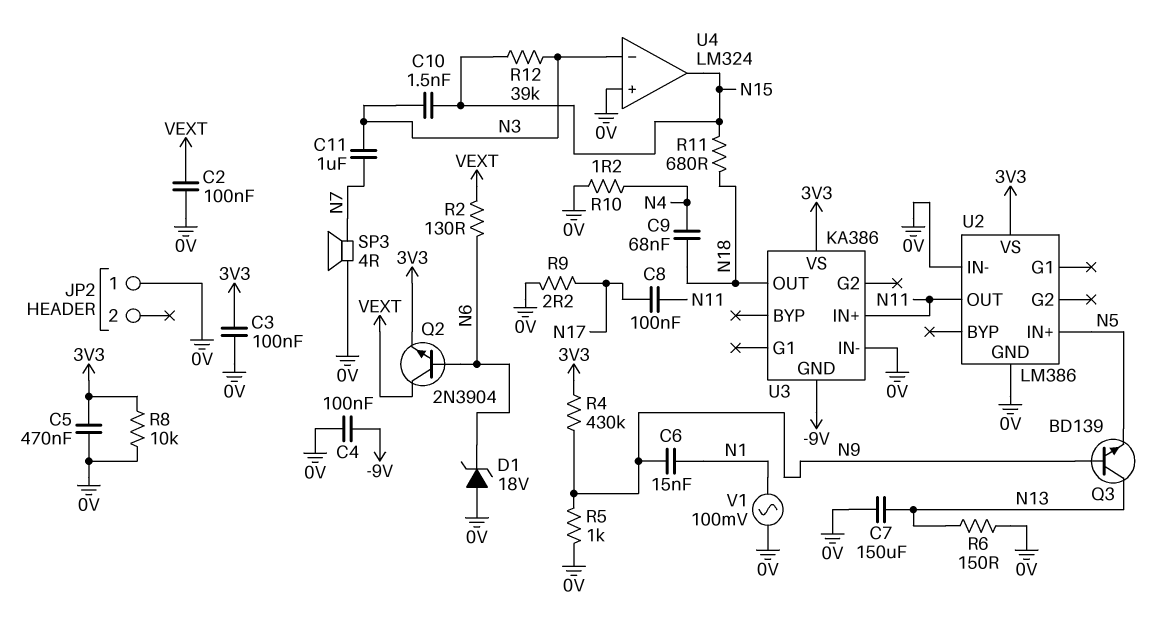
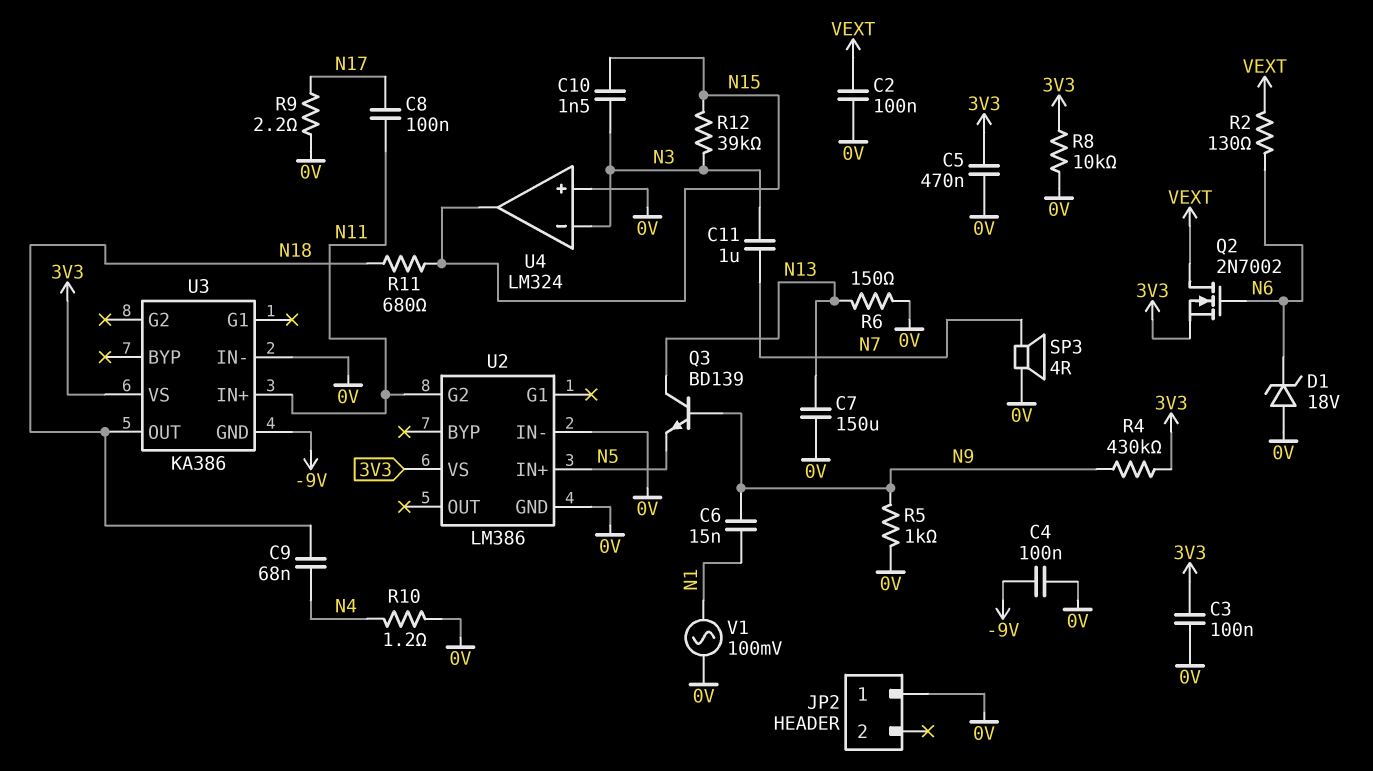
Q2: NPN 2N3904 (B N6, C VEXT, E 3V3) -> NMOS 2N7002 (G N6, D VEXT, S 3V3)
U2 pin G2: none -> N11
U2 pin OUT: N11 -> none

